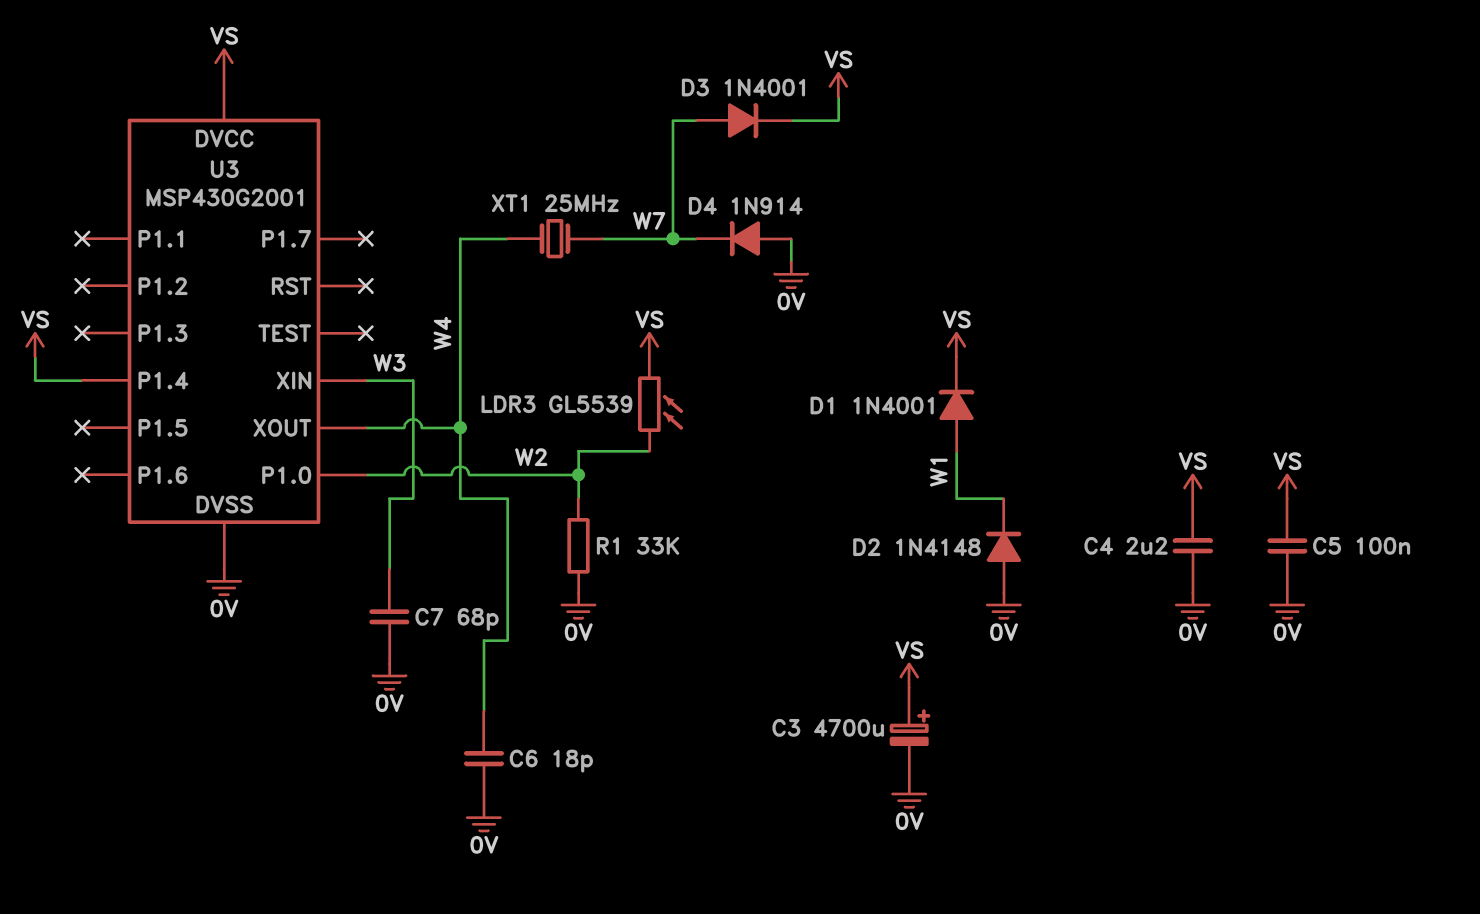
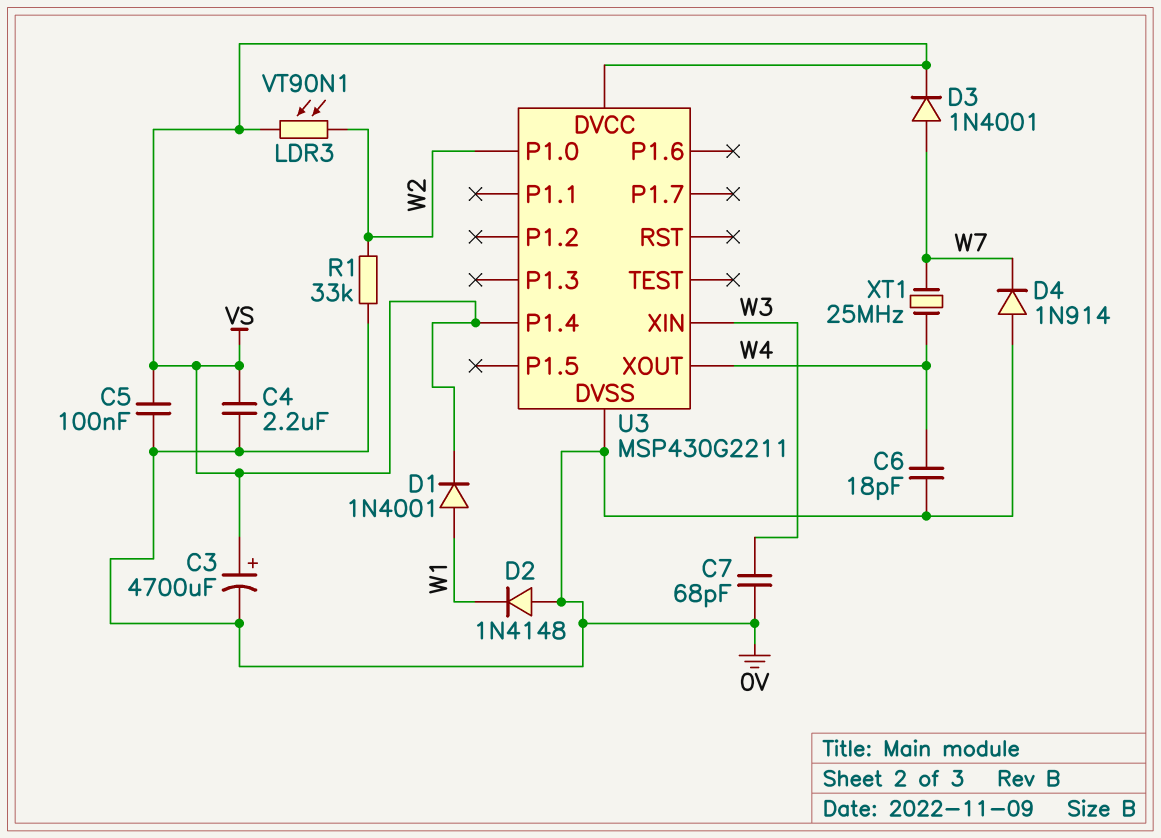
LDR3: GL5539 (VS, W2) -> VT90N1 (VS, W2)
U3: MSP430G2001 -> MSP430G2211

